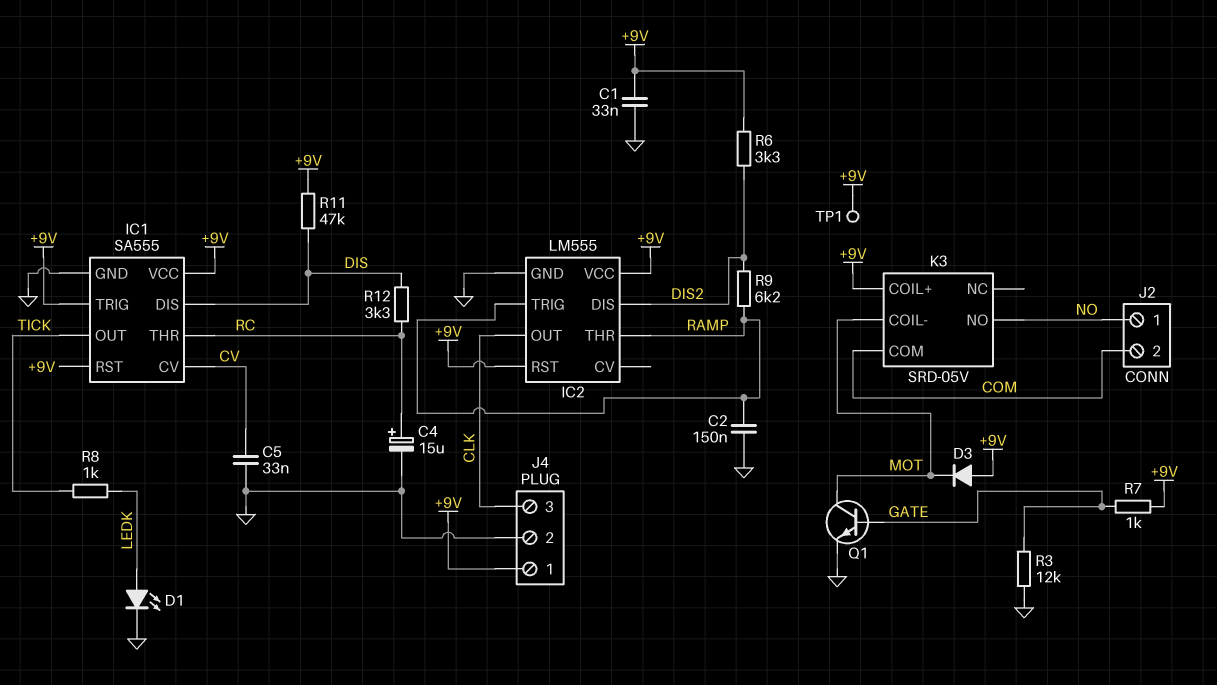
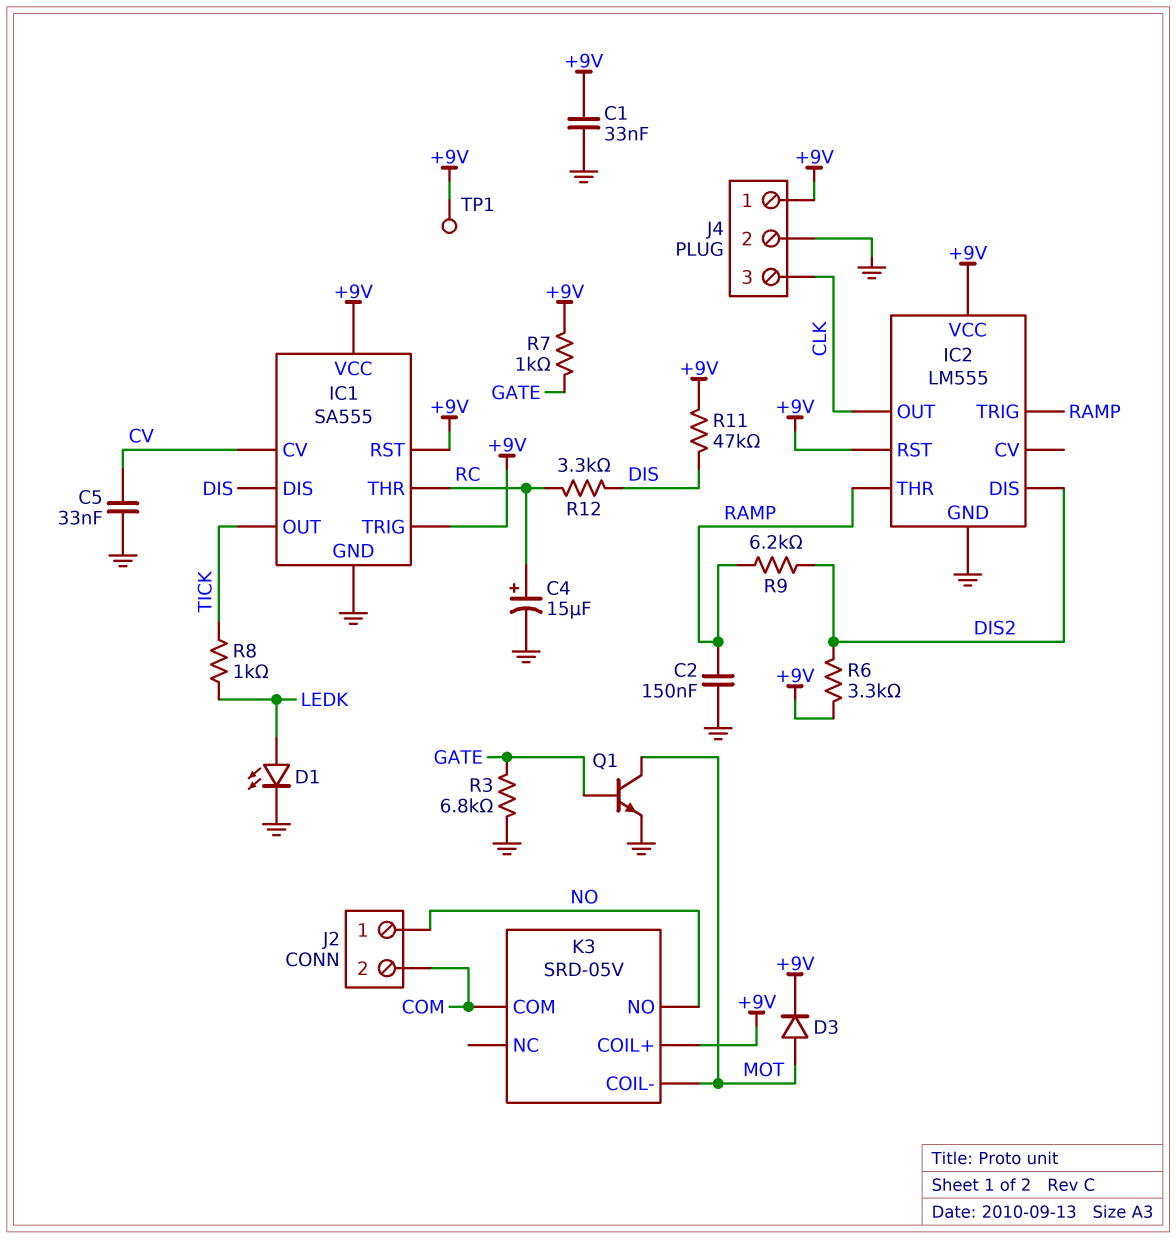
D3: diode (A +9V, K MOT) -> diode (A MOT, K +9V)
R3: 12k (GATE, GND) -> 6.8k (GATE, GND)

